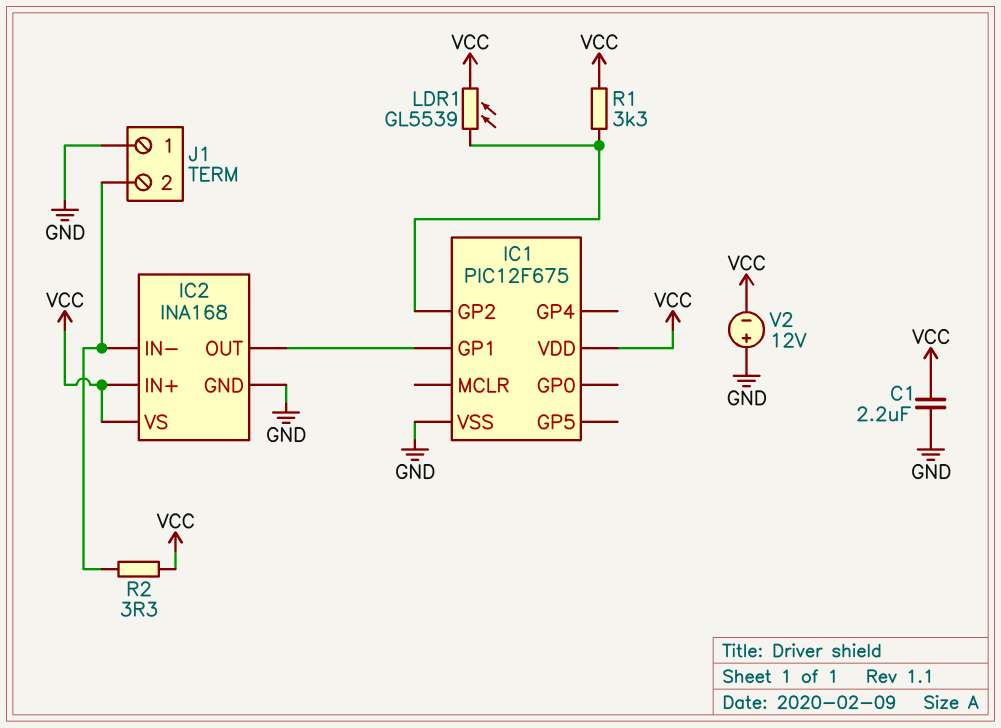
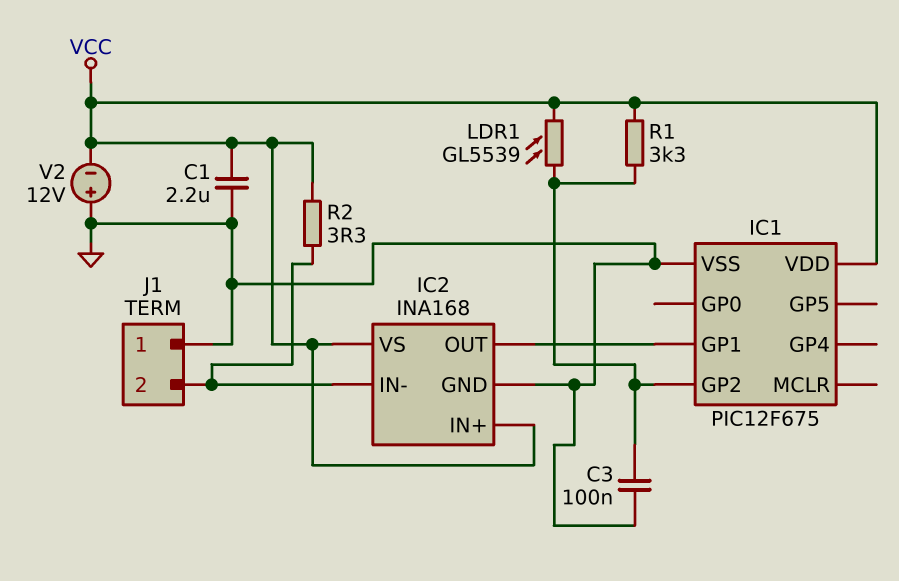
C3: none -> 100nF (GND, IC1/GP2)

